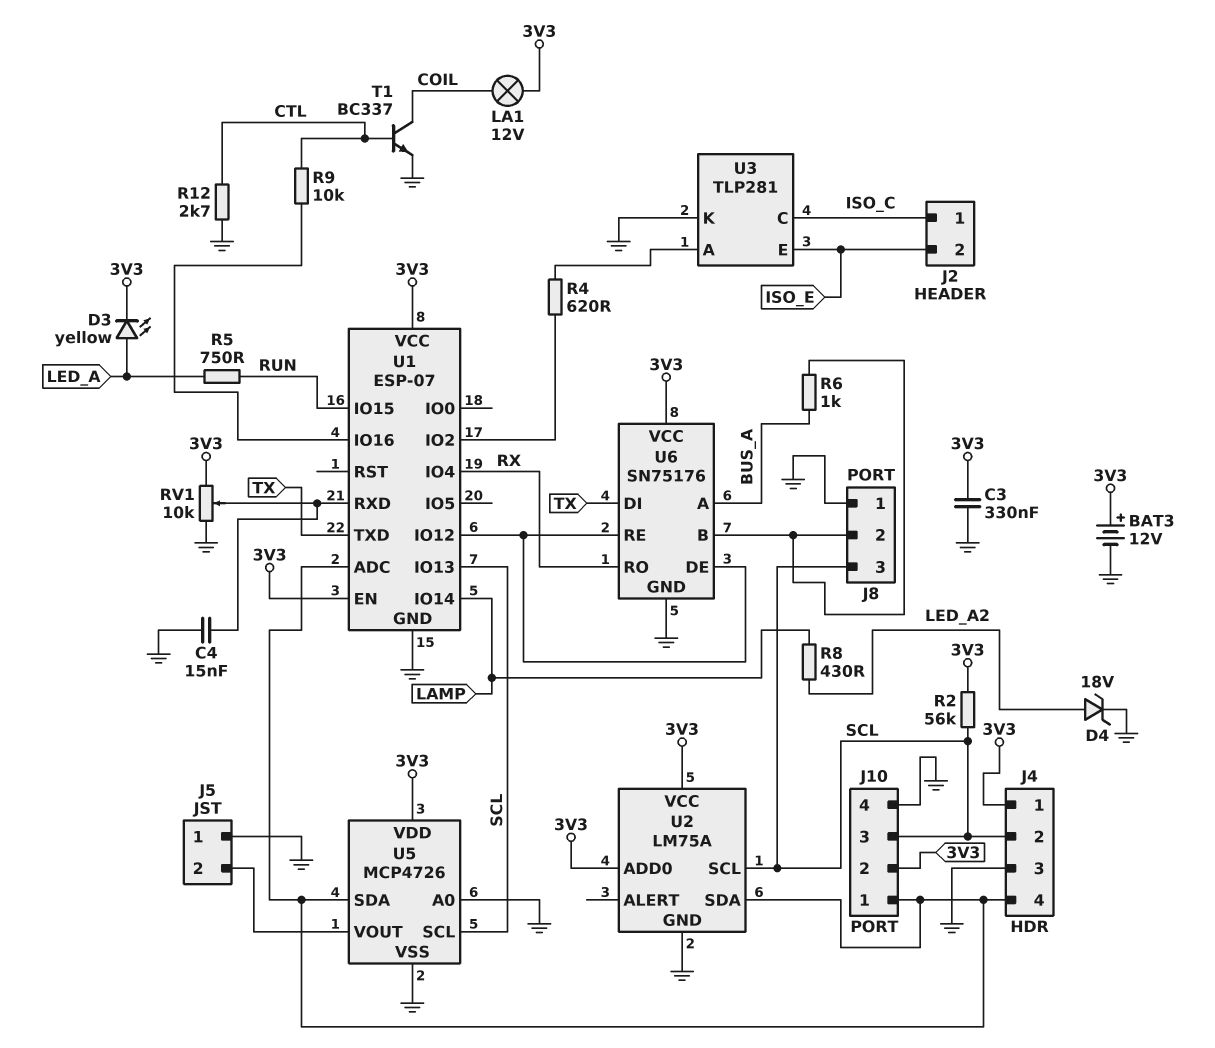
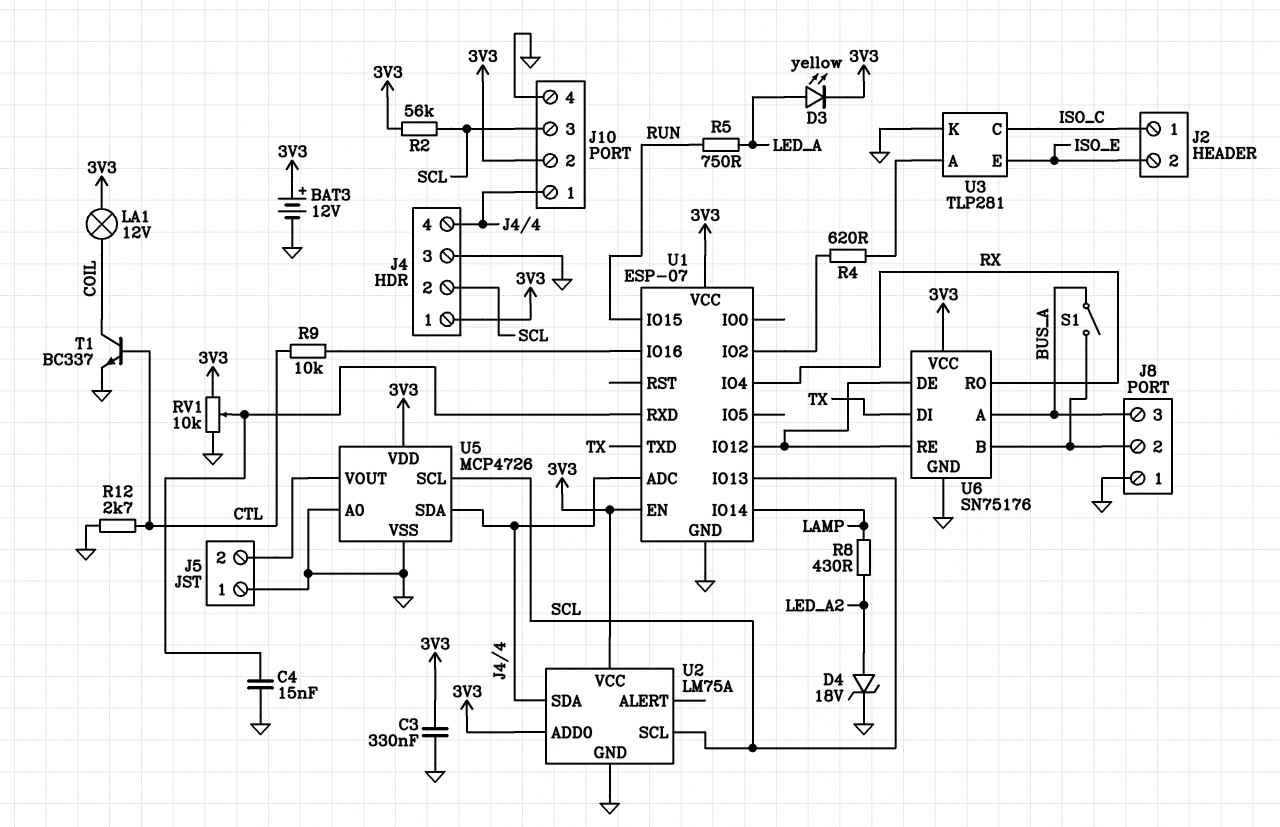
J8 pin 3: SCL -> BUS_A
R6: 1k (BUS_A, J8/2) -> none
S1: none -> switch (BUS_A, J8/2)

